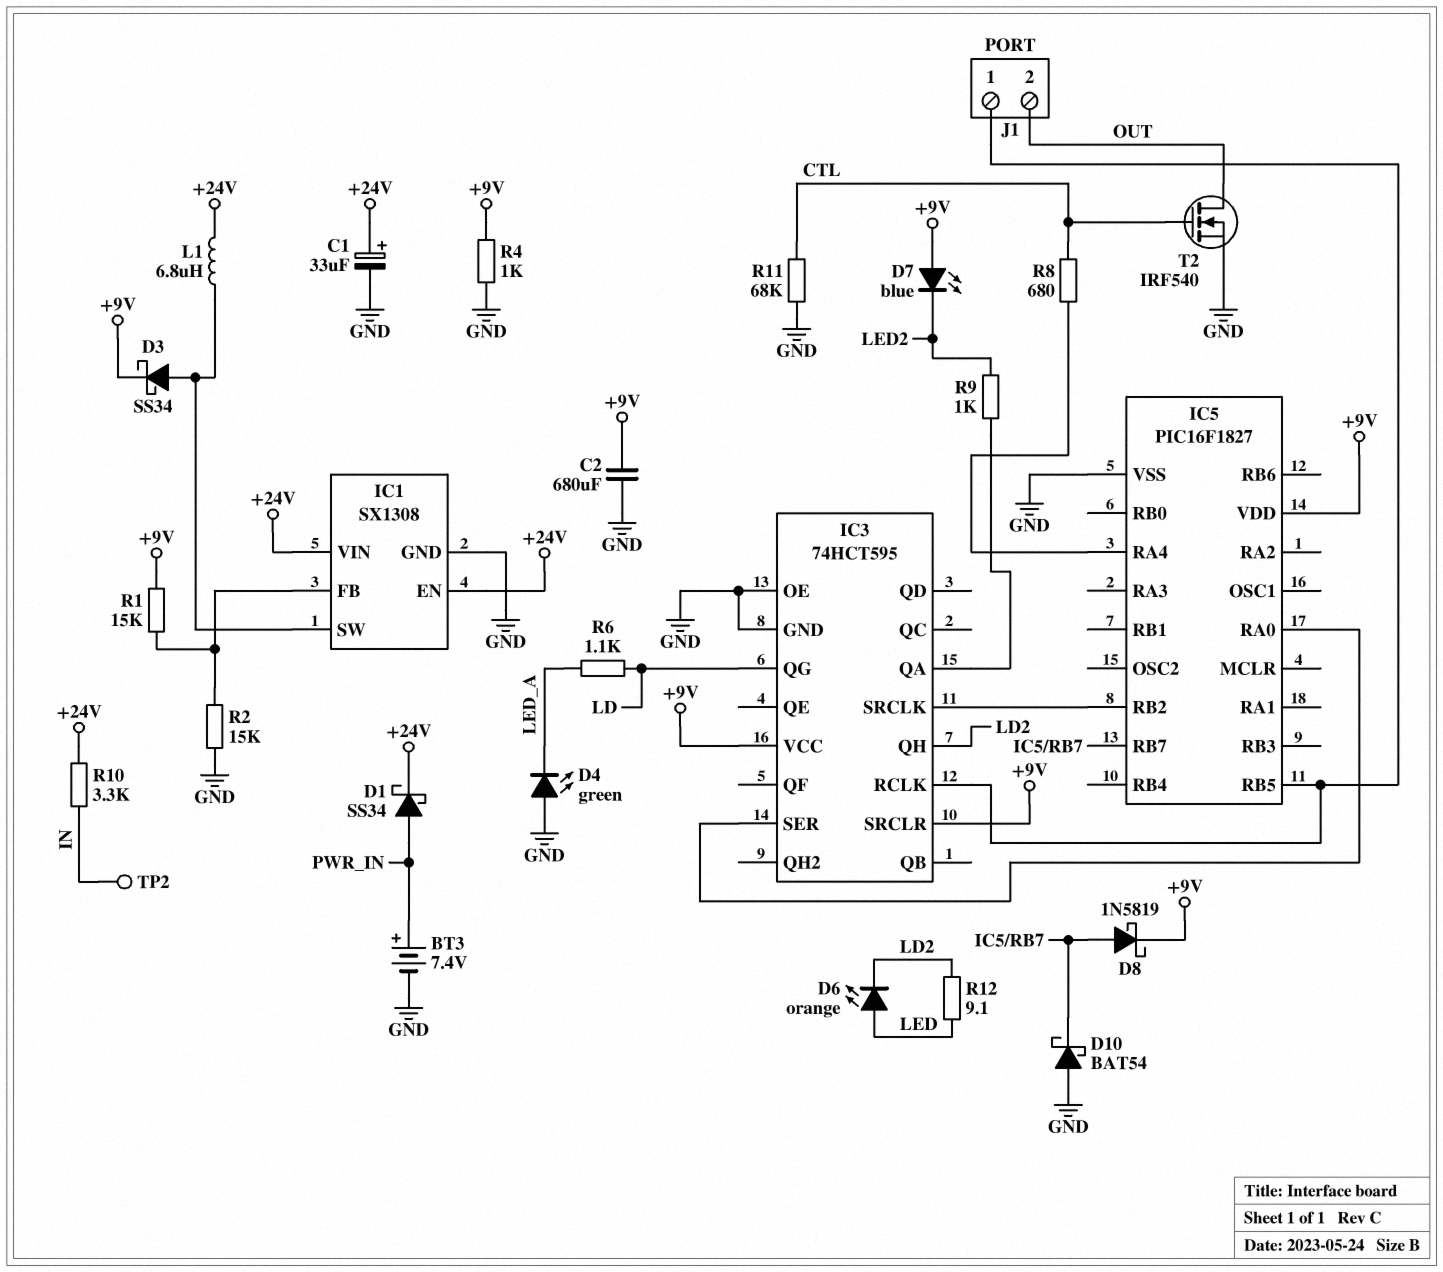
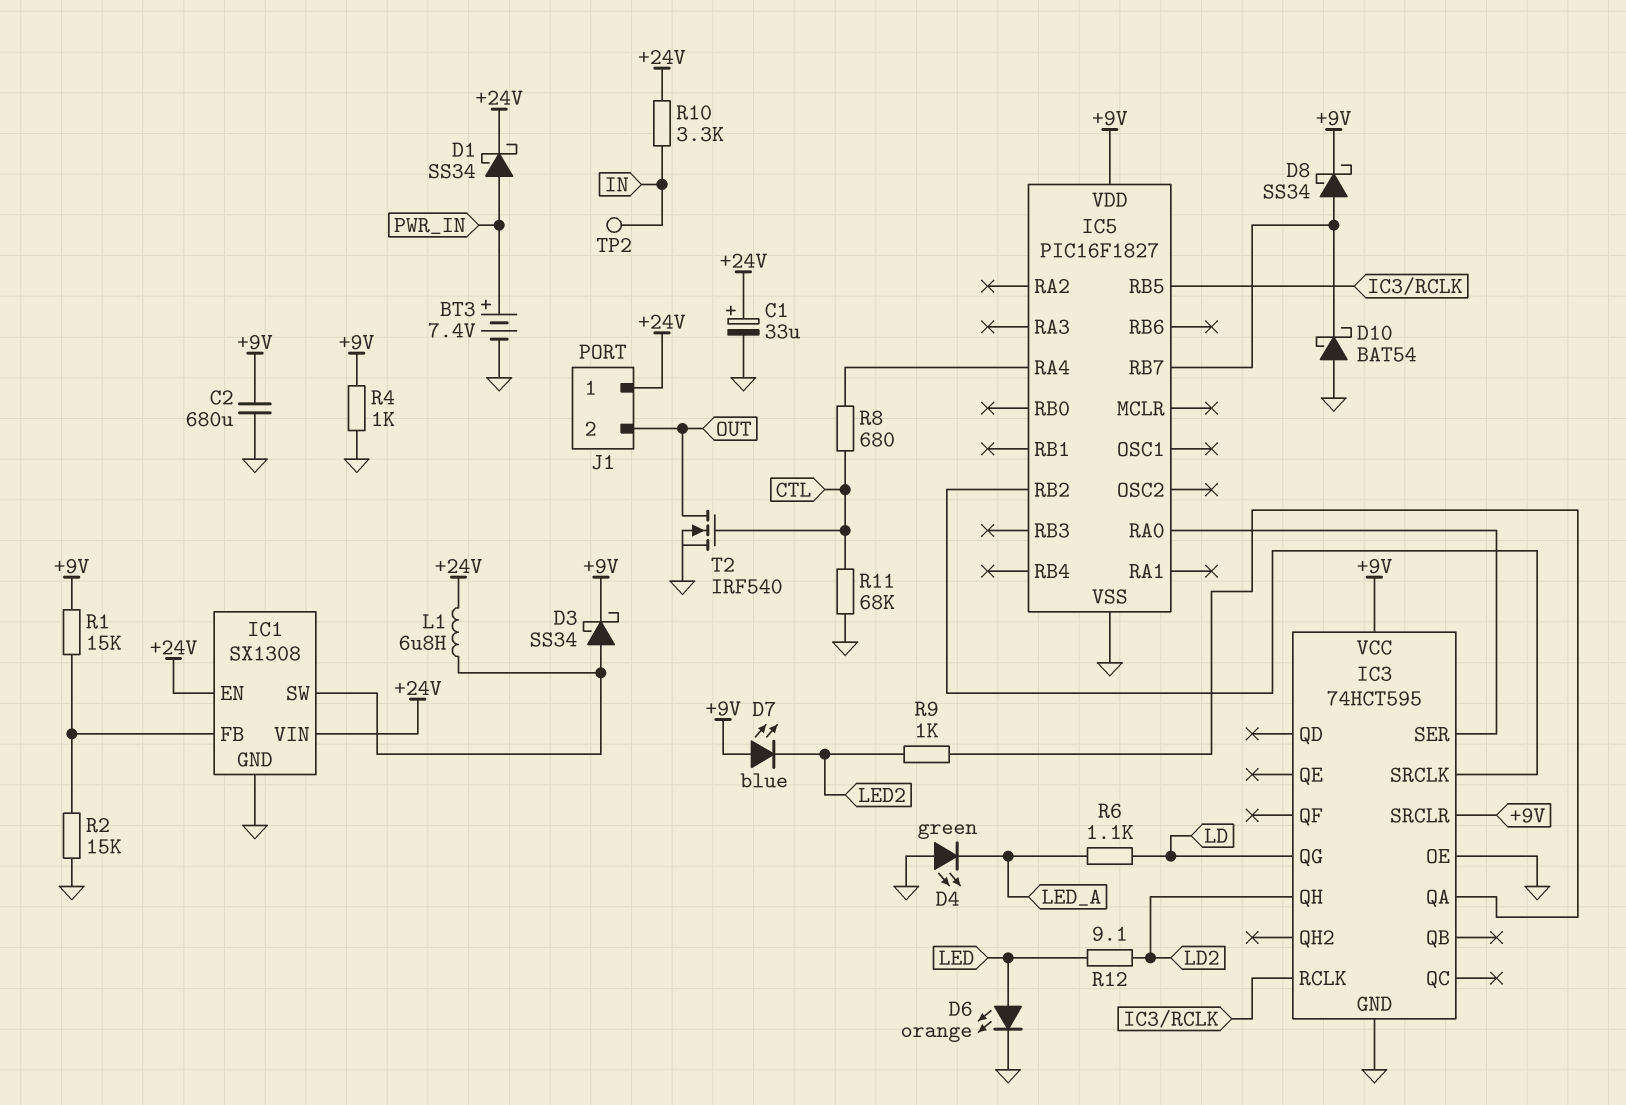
D6: LED orange (A LED, K LD2) -> LED orange (A LED, K GND)
D8: schottky 1N5819 (A IC5/RB7, K +9V) -> schottky SS34 (A IC5/RB7, K +9V)
J1 pin 1: IC3/RCLK -> +24V

